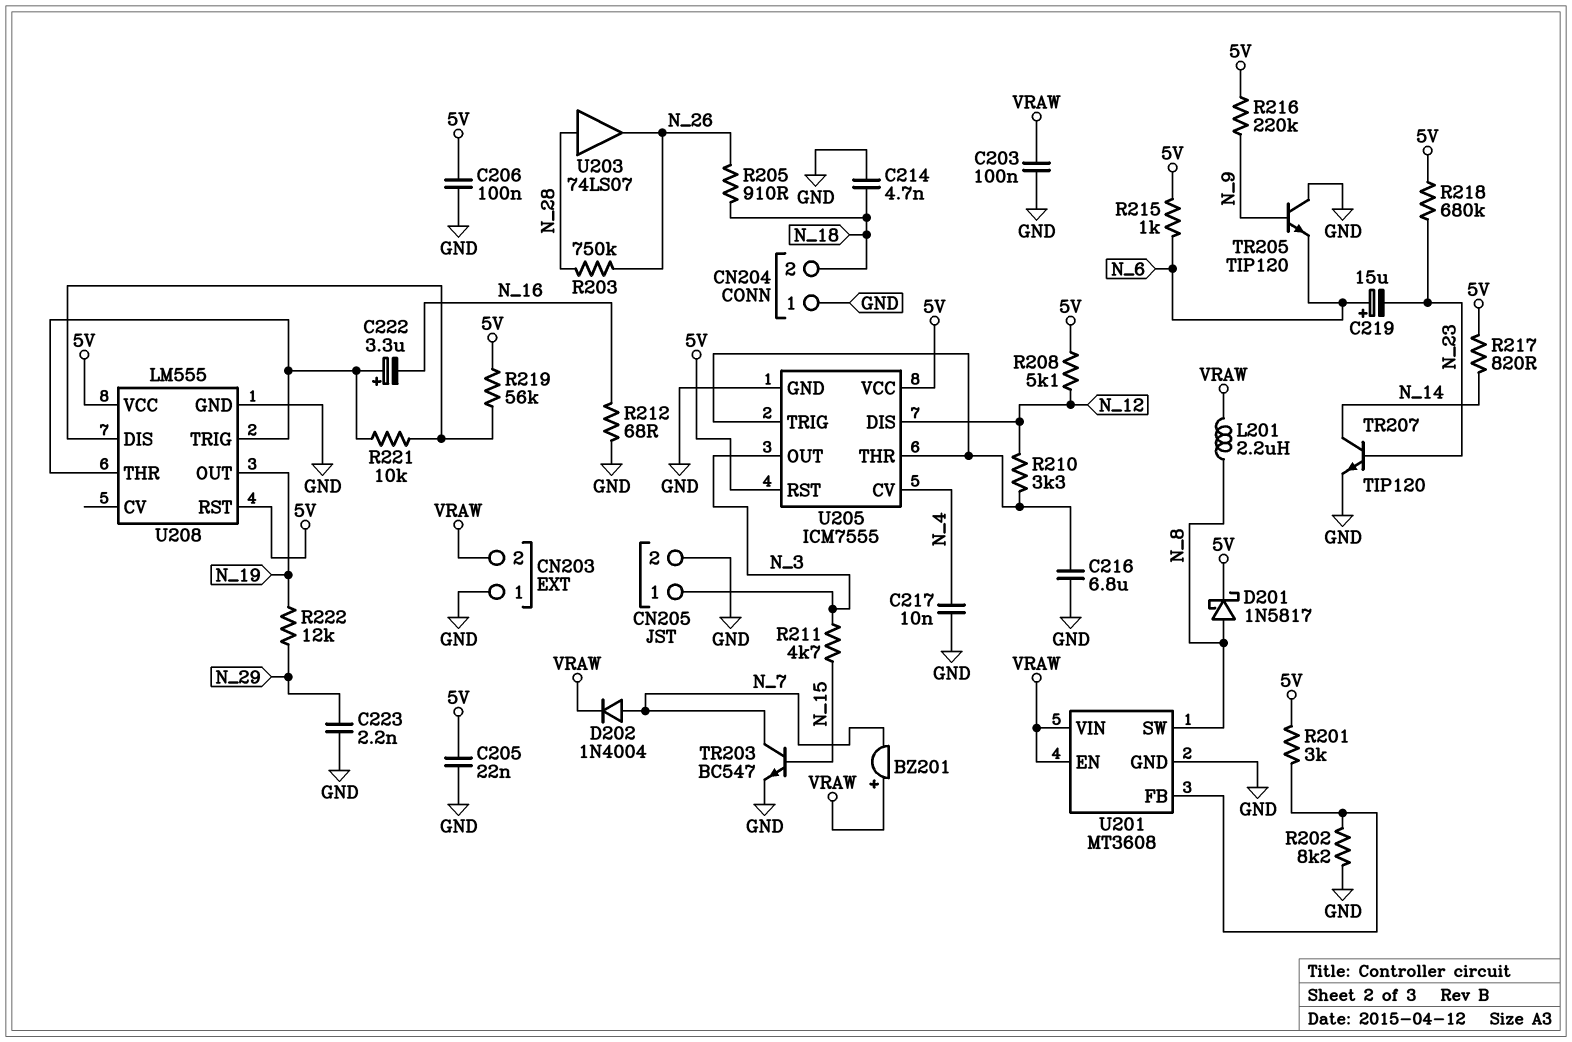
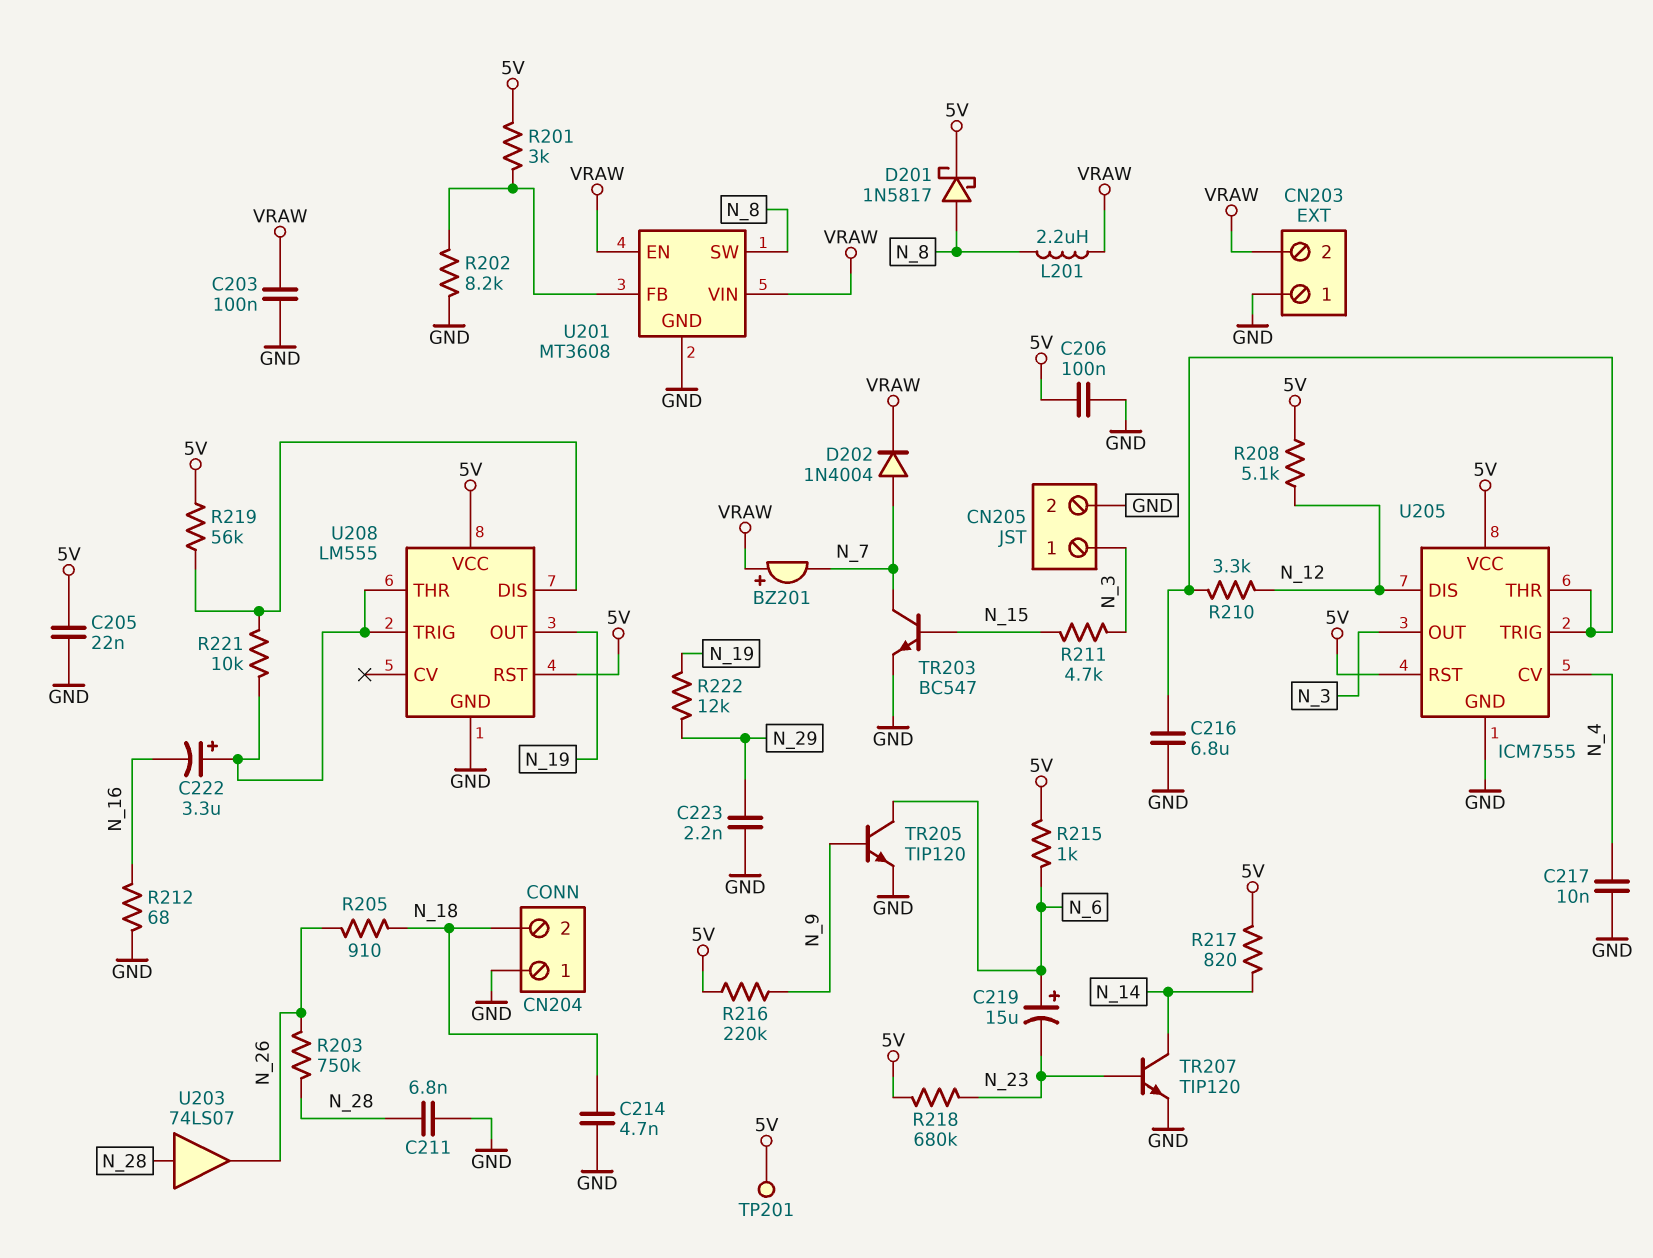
C211: none -> 6.8nF (GND, N_28)
TP201: none -> test point (5V)
TR205: NPN TIP120 (B N_9, C GND, E N_6) -> NPN TIP120 (B N_9, C N_6, E GND)

